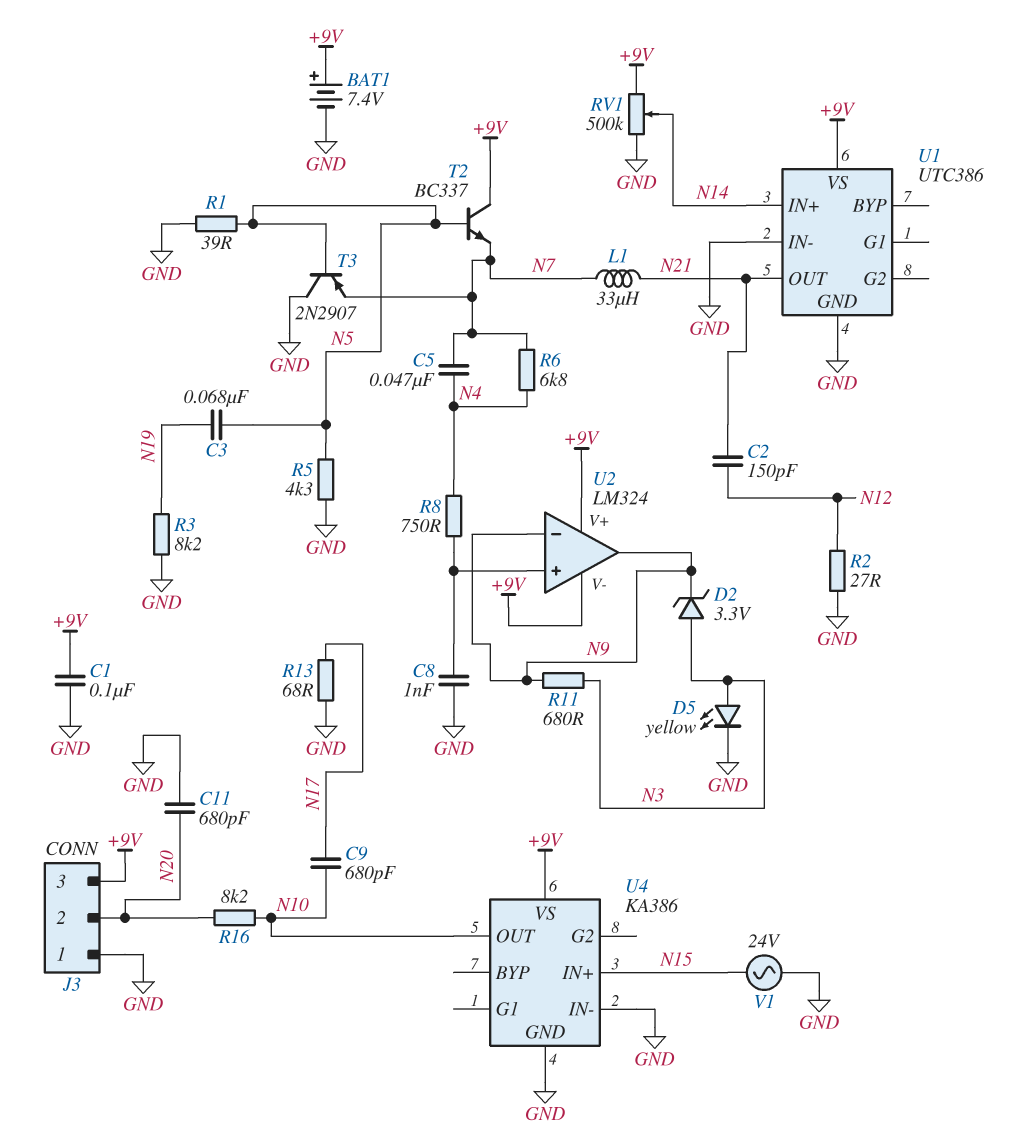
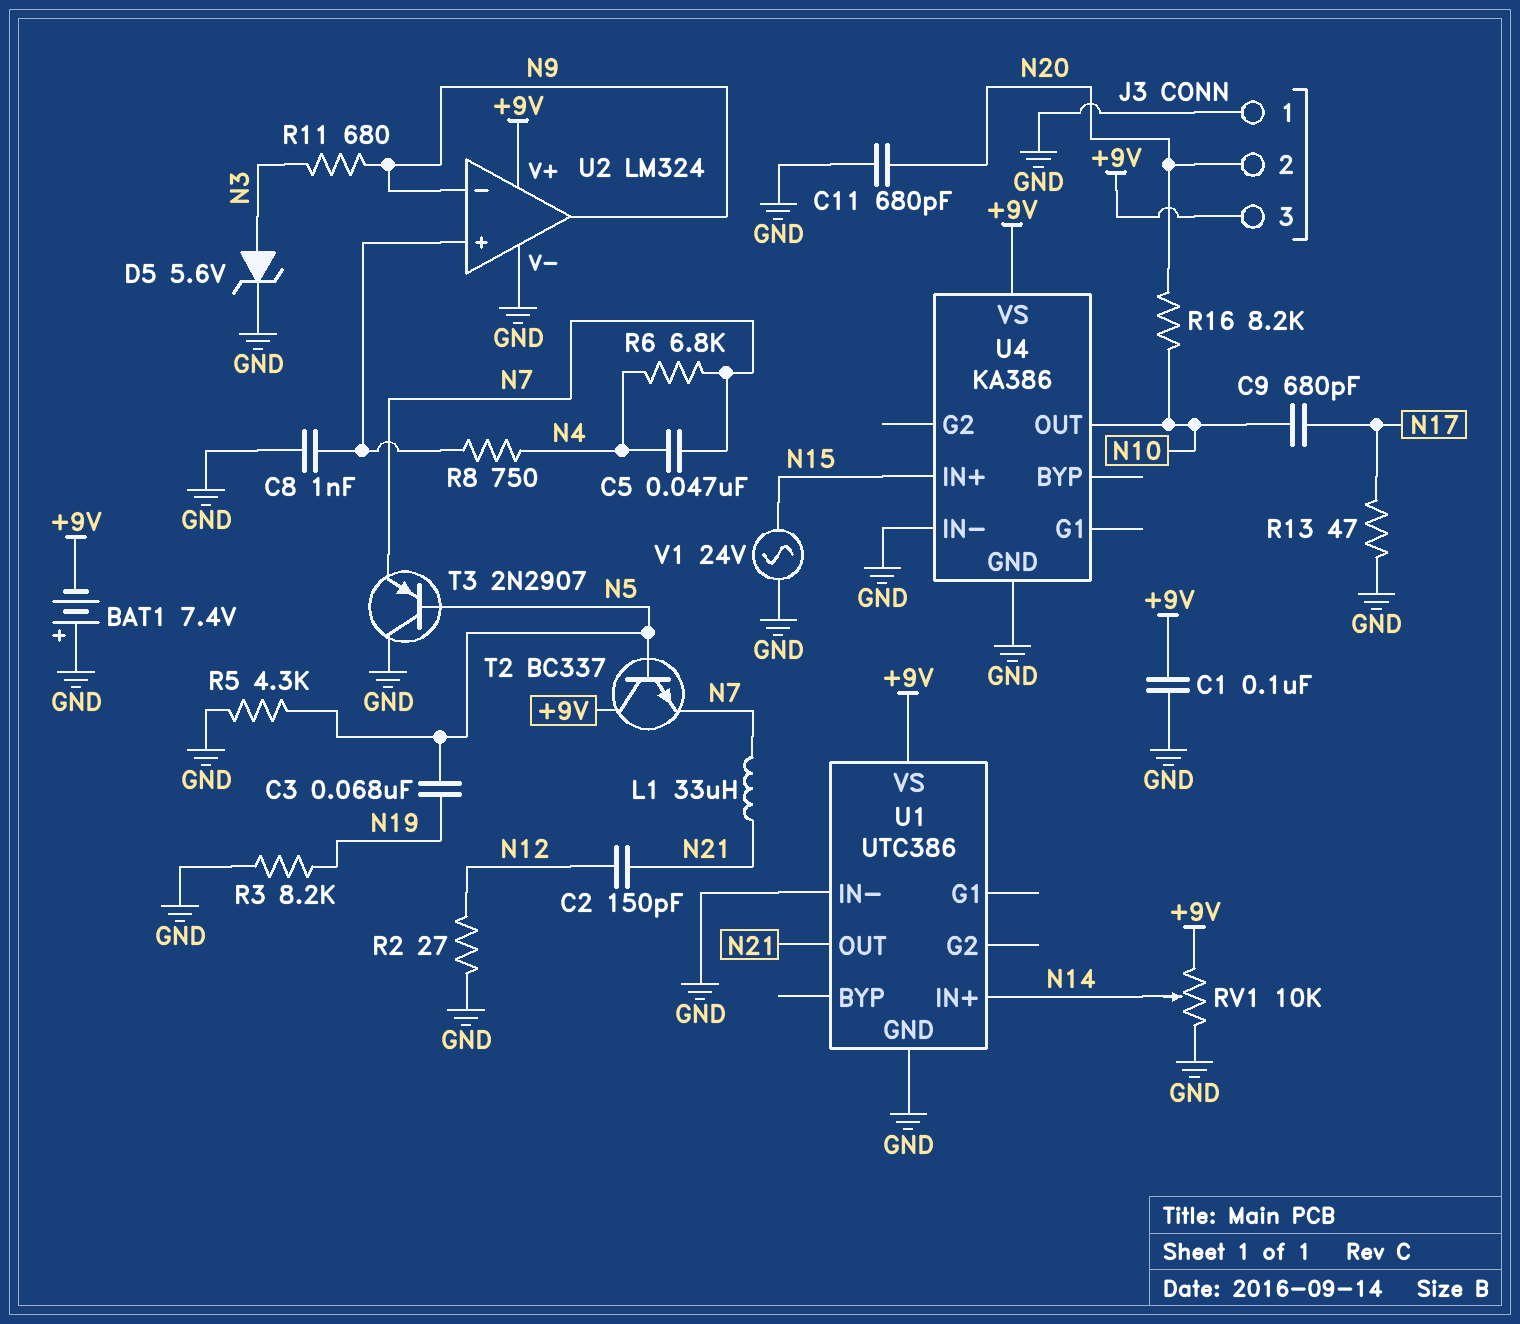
BAT1: 7.4V (plus +9V, minus GND) -> 7.4V (plus GND, minus +9V)
D2: zener 3.3V (A N3, K N9) -> none
D5: LED yellow (A N3, K GND) -> zener 5.6V (A N3, K GND)
R1: 39 (GND, N5) -> none
R13: 68 (GND, N17) -> 47 (GND, N17)
RV1: 500k (+9V, GND, wiper N14) -> 10k (+9V, GND, wiper N14)
U2 pin V-: +9V -> GND

